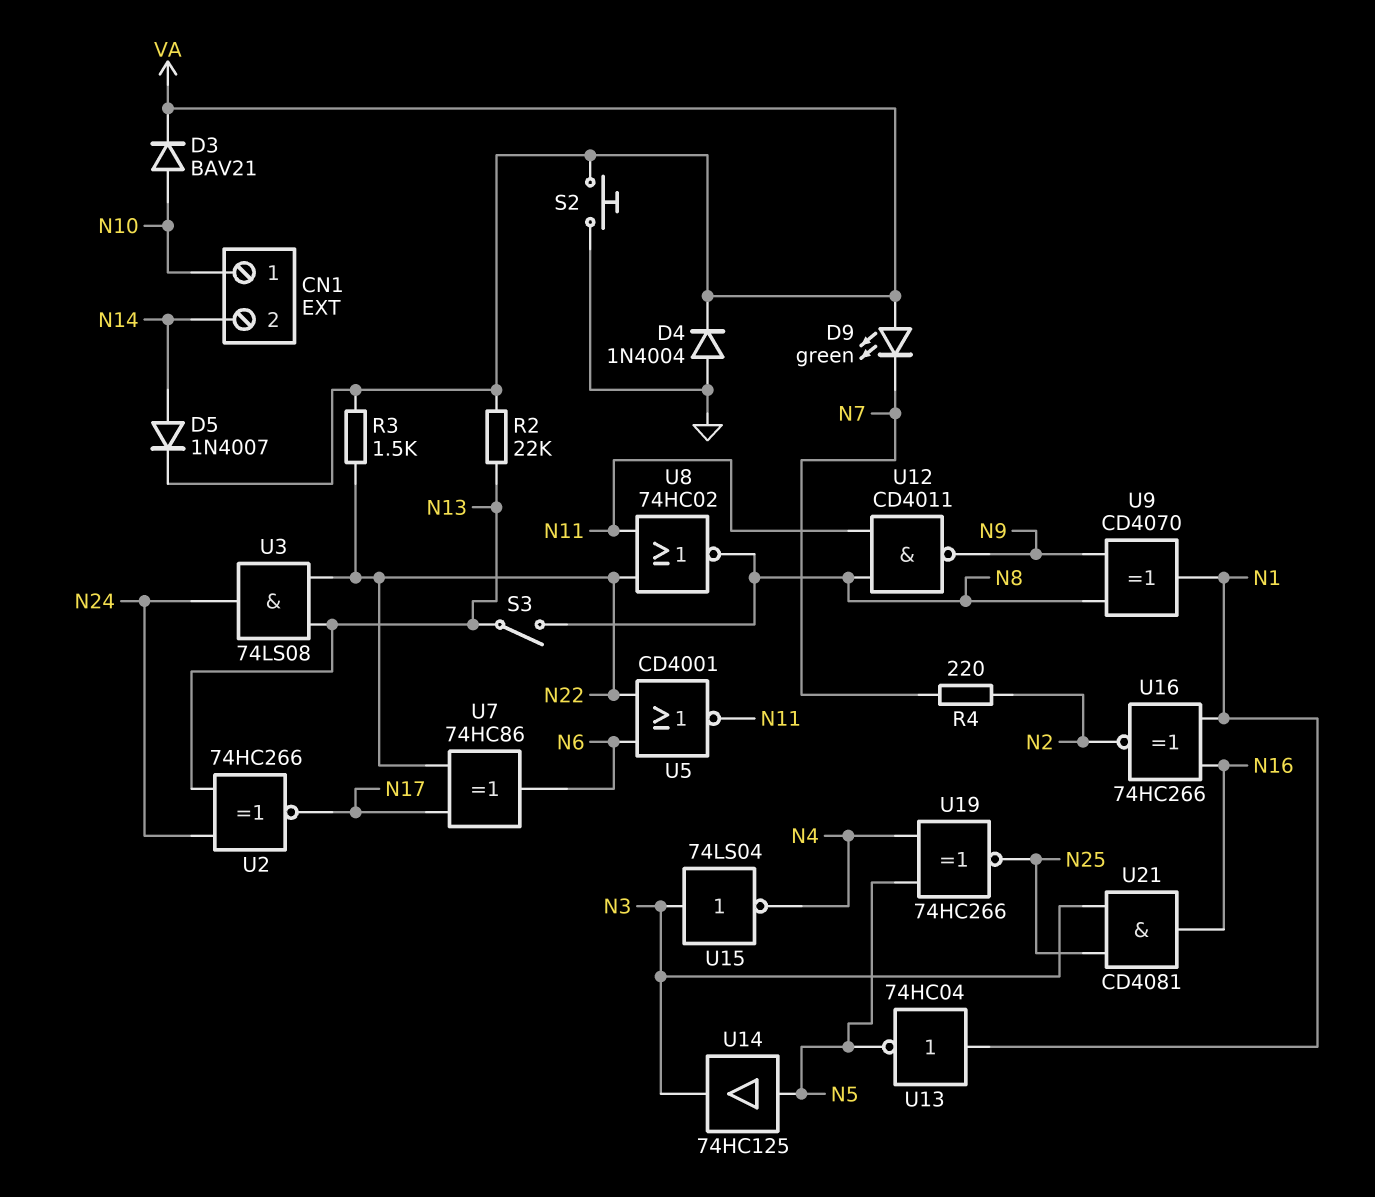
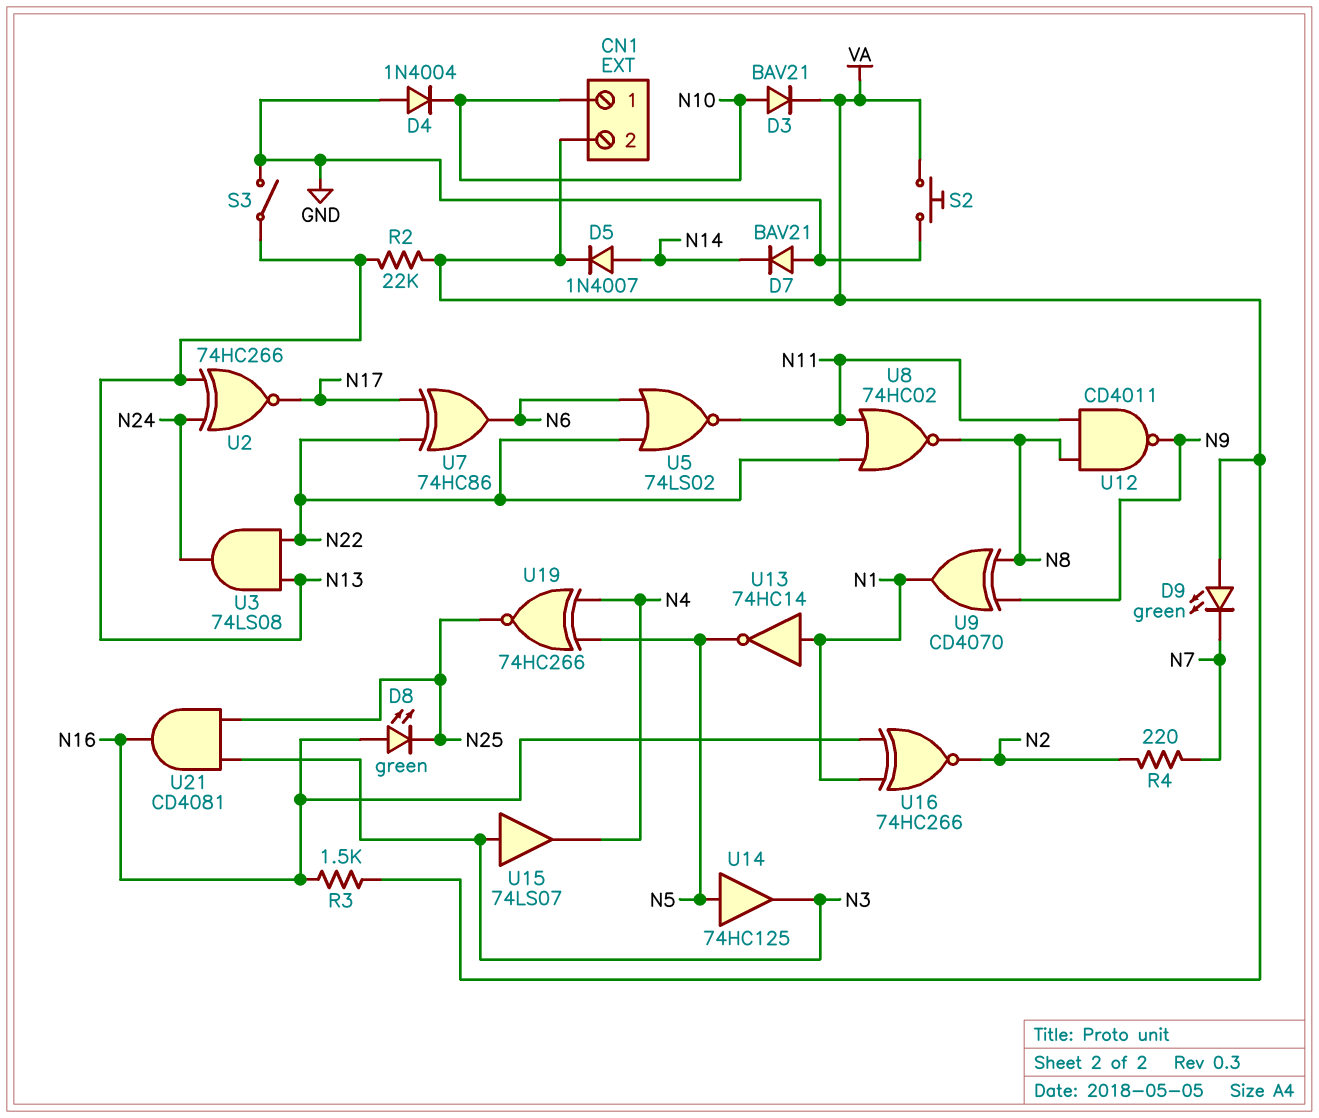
CN1 pin 2: N14 -> VA
D4: diode 1N4004 (A GND, K VA) -> diode 1N4004 (A GND, K N10)
D7: none -> diode BAV21 (A GND, K N14)
D8: none -> LED green (A N16, K N25)
R3: 1.5k (N22, VA) -> 1.5k (N16, VA)
S3: switch (N8, N13) -> switch (GND, N13)
U5: NOR CD4001 (in N6, in N22, out N11) -> NOR 74LS02 (in N6, in N22, out N11)
U13: NOT 74HC04 (in N1, out N5) -> NOT 74HC14 (in N1, out N5)
U15: NOT 74LS04 (in N3, out N4) -> buffer 74LS07 (in N3, out N4)

